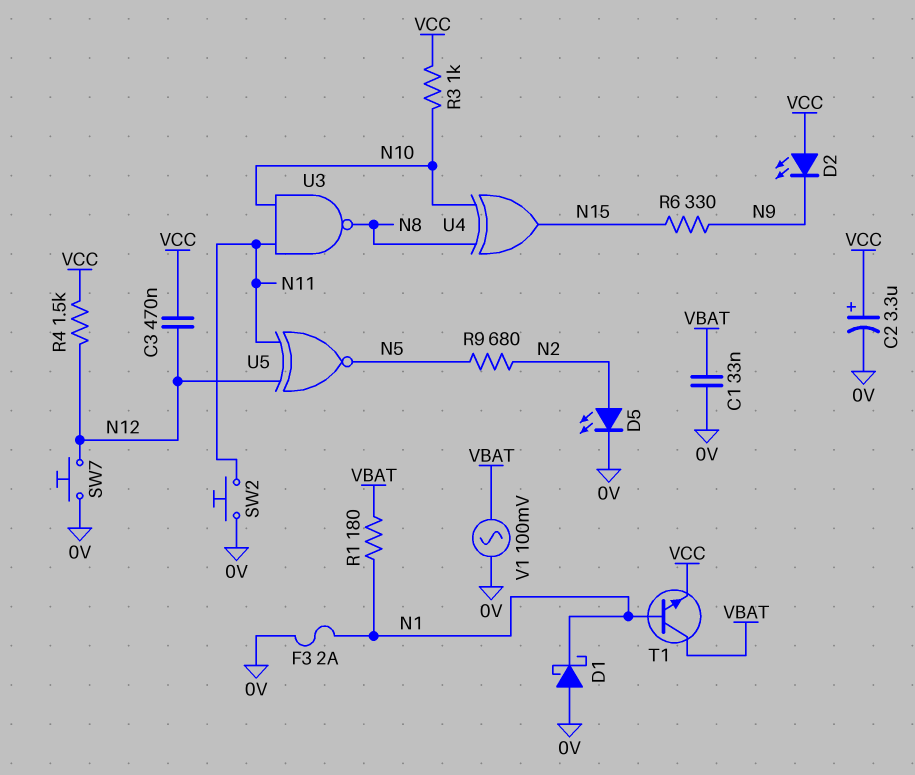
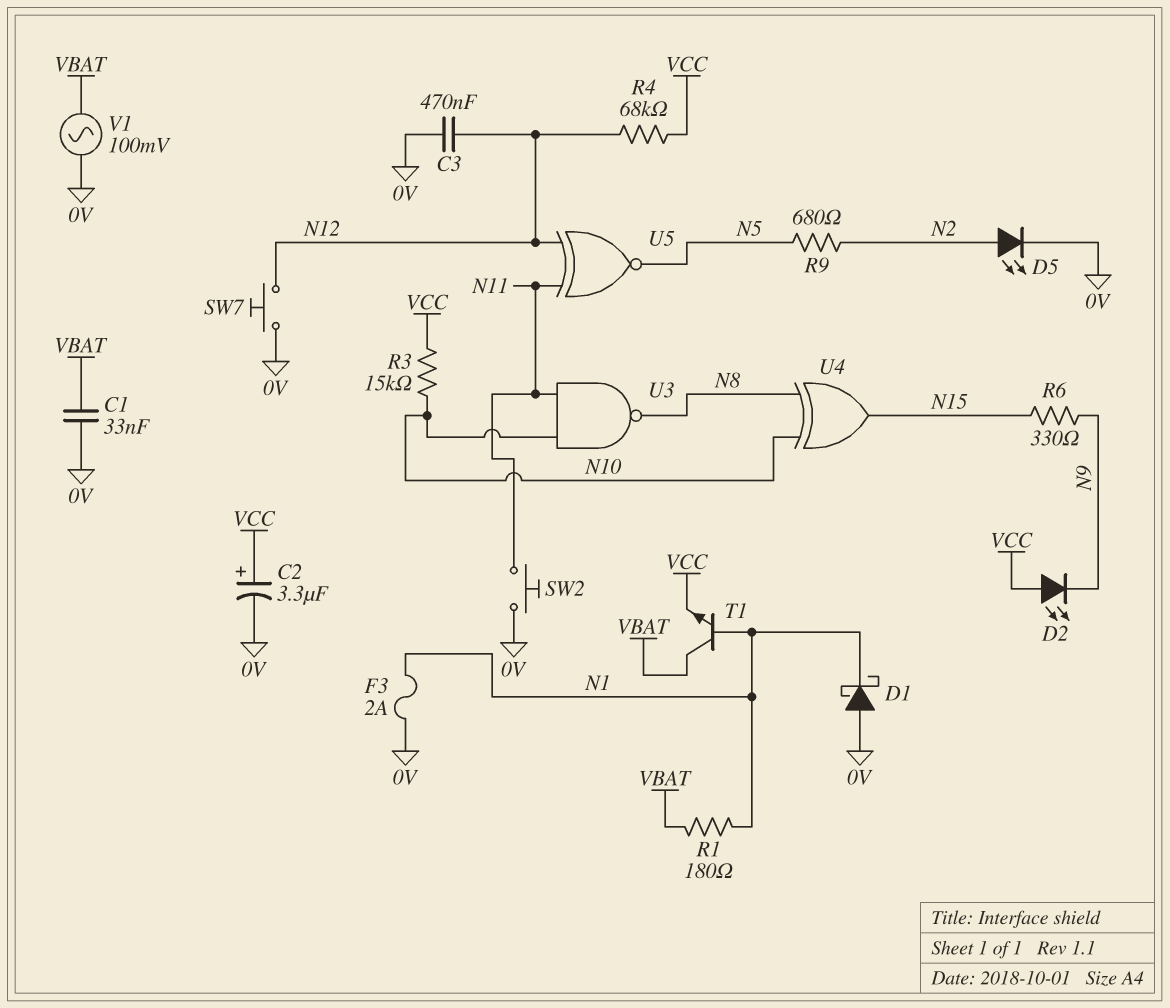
C3: 470nF (N12, VCC) -> 470nF (0V, N12)
R3: 1k (N10, VCC) -> 15k (N10, VCC)
R4: 1.5k (N12, VCC) -> 68k (N12, VCC)

